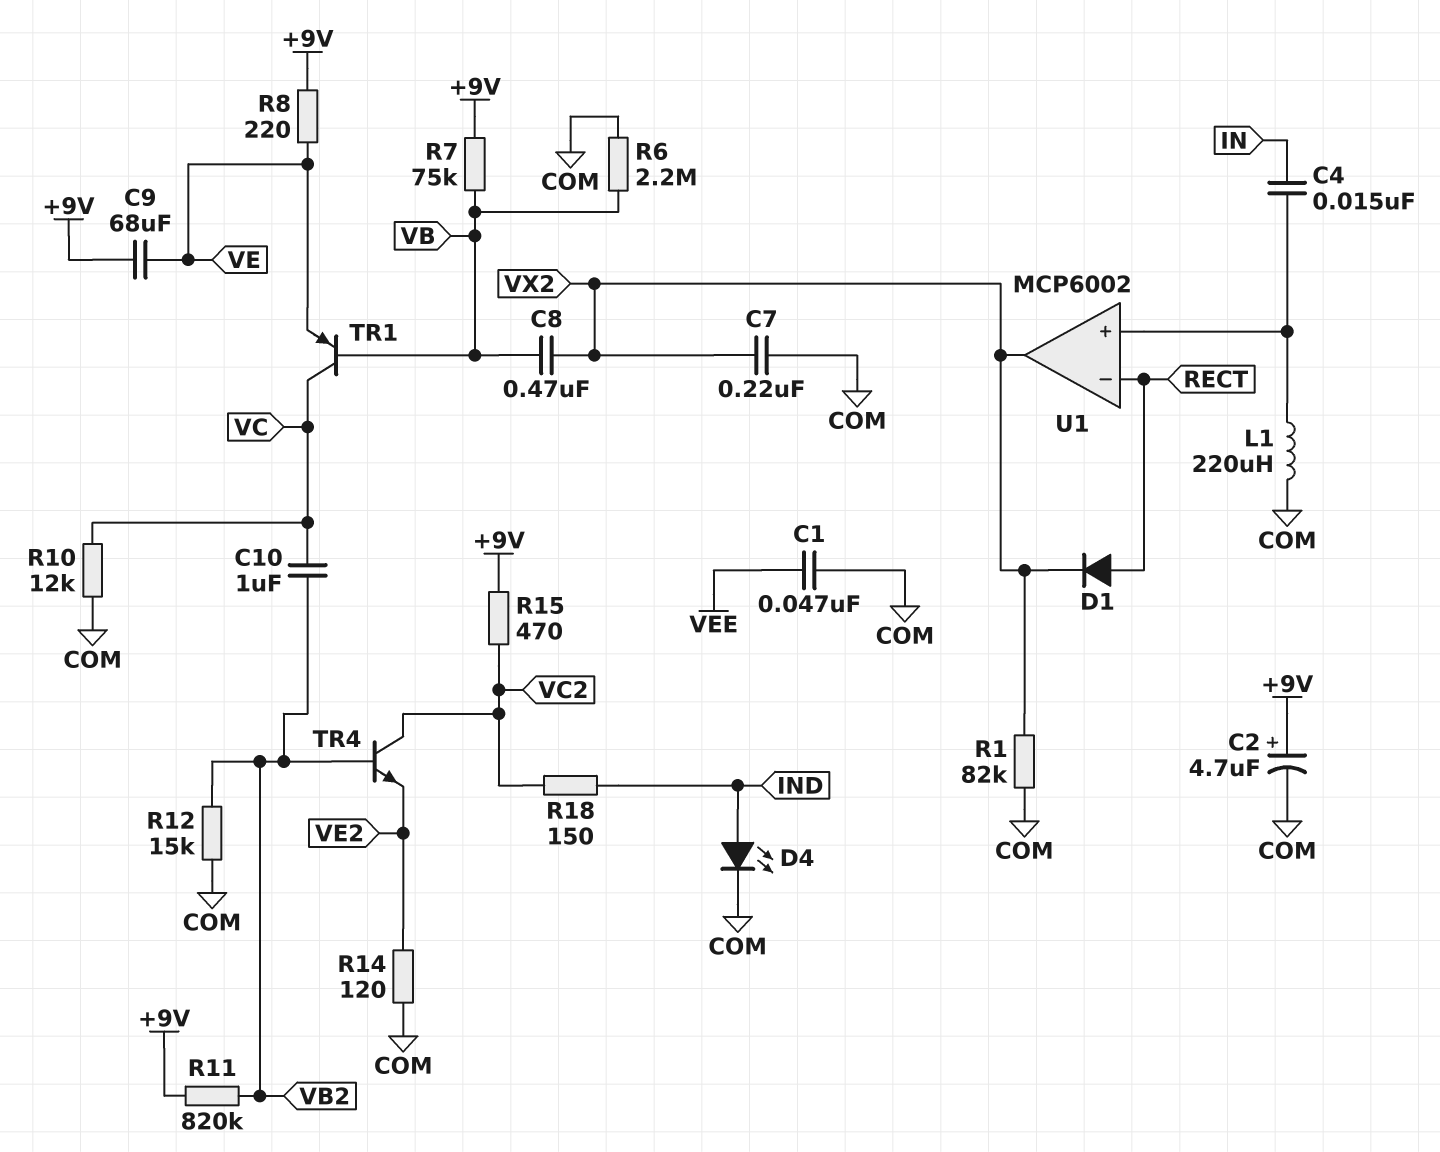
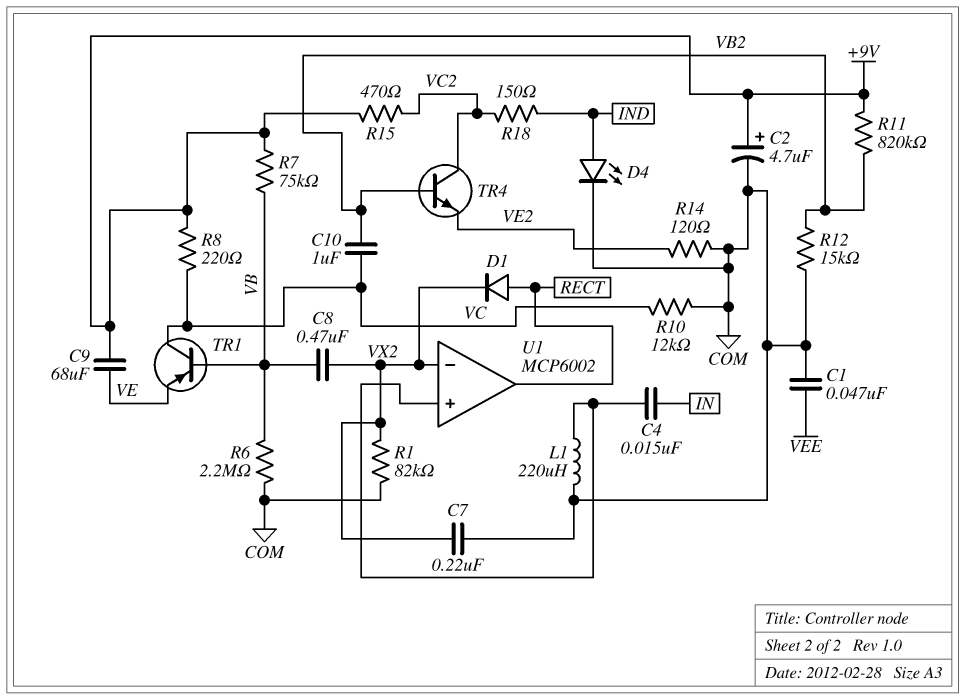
R8: 220 (+9V, VE) -> 220 (+9V, VC)
U1 pin in-: RECT -> VX2
U1 pin out: VX2 -> RECT

